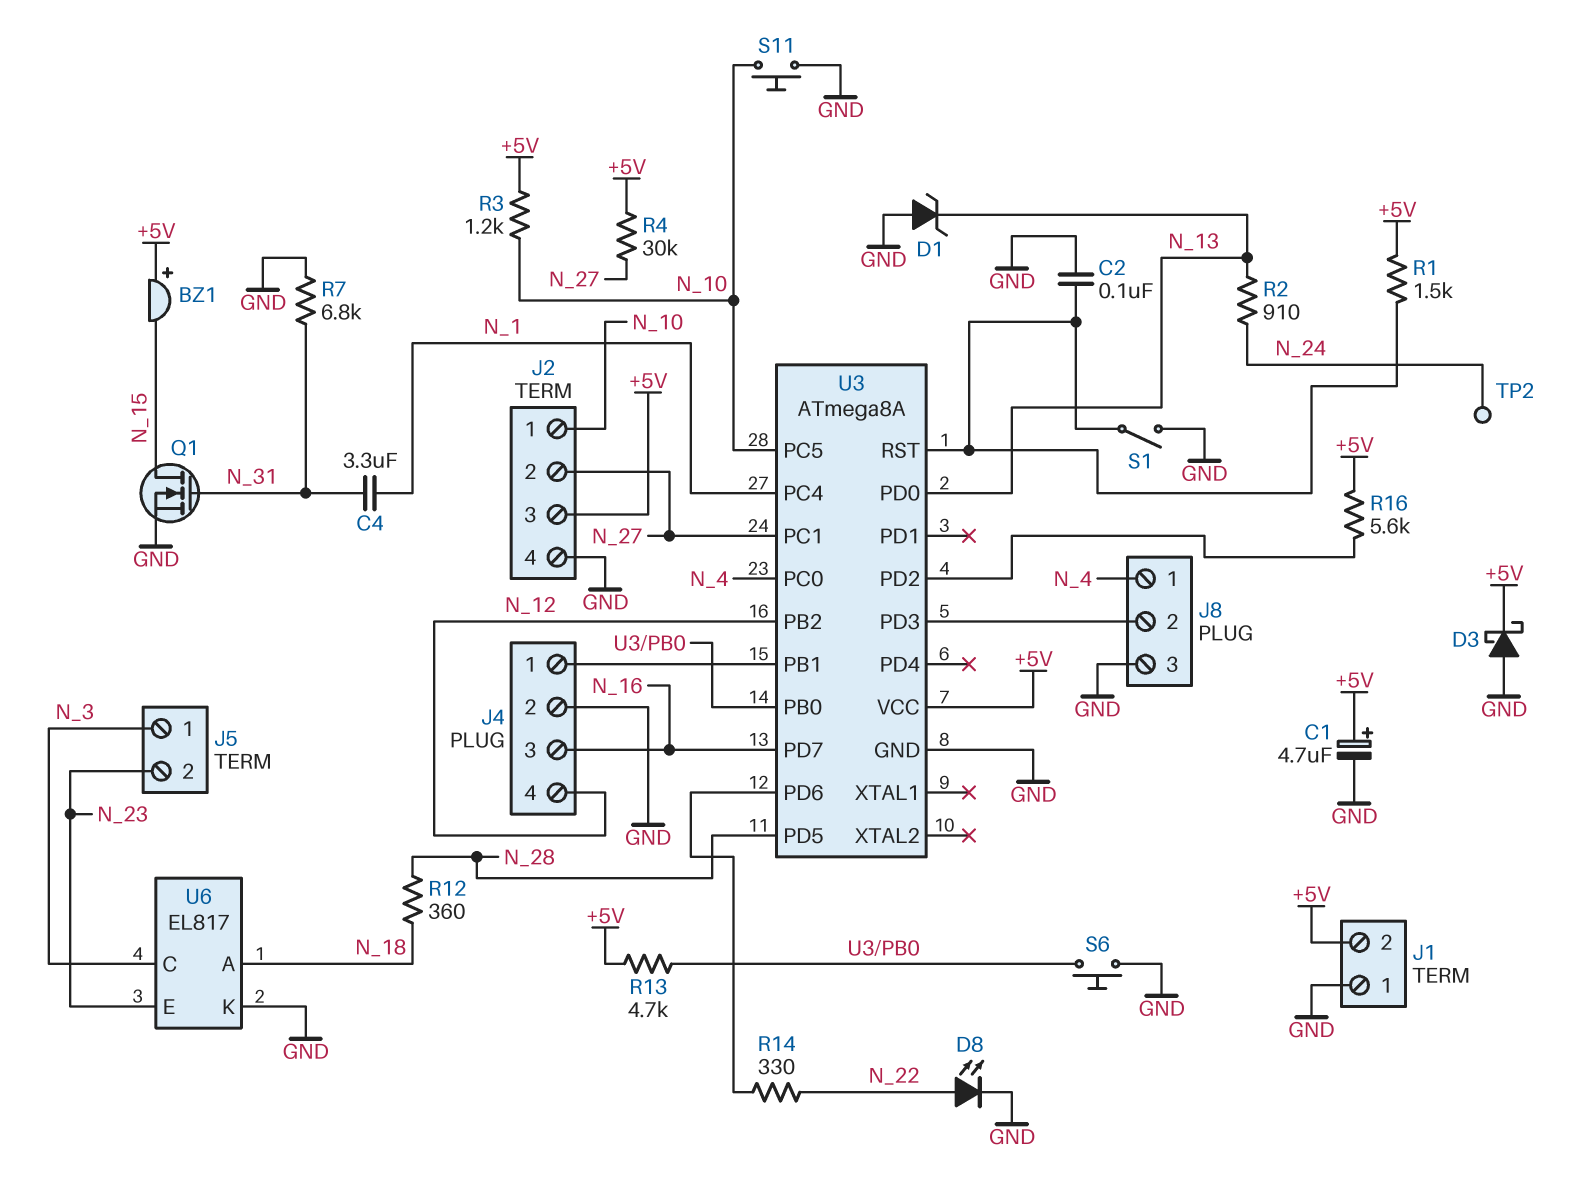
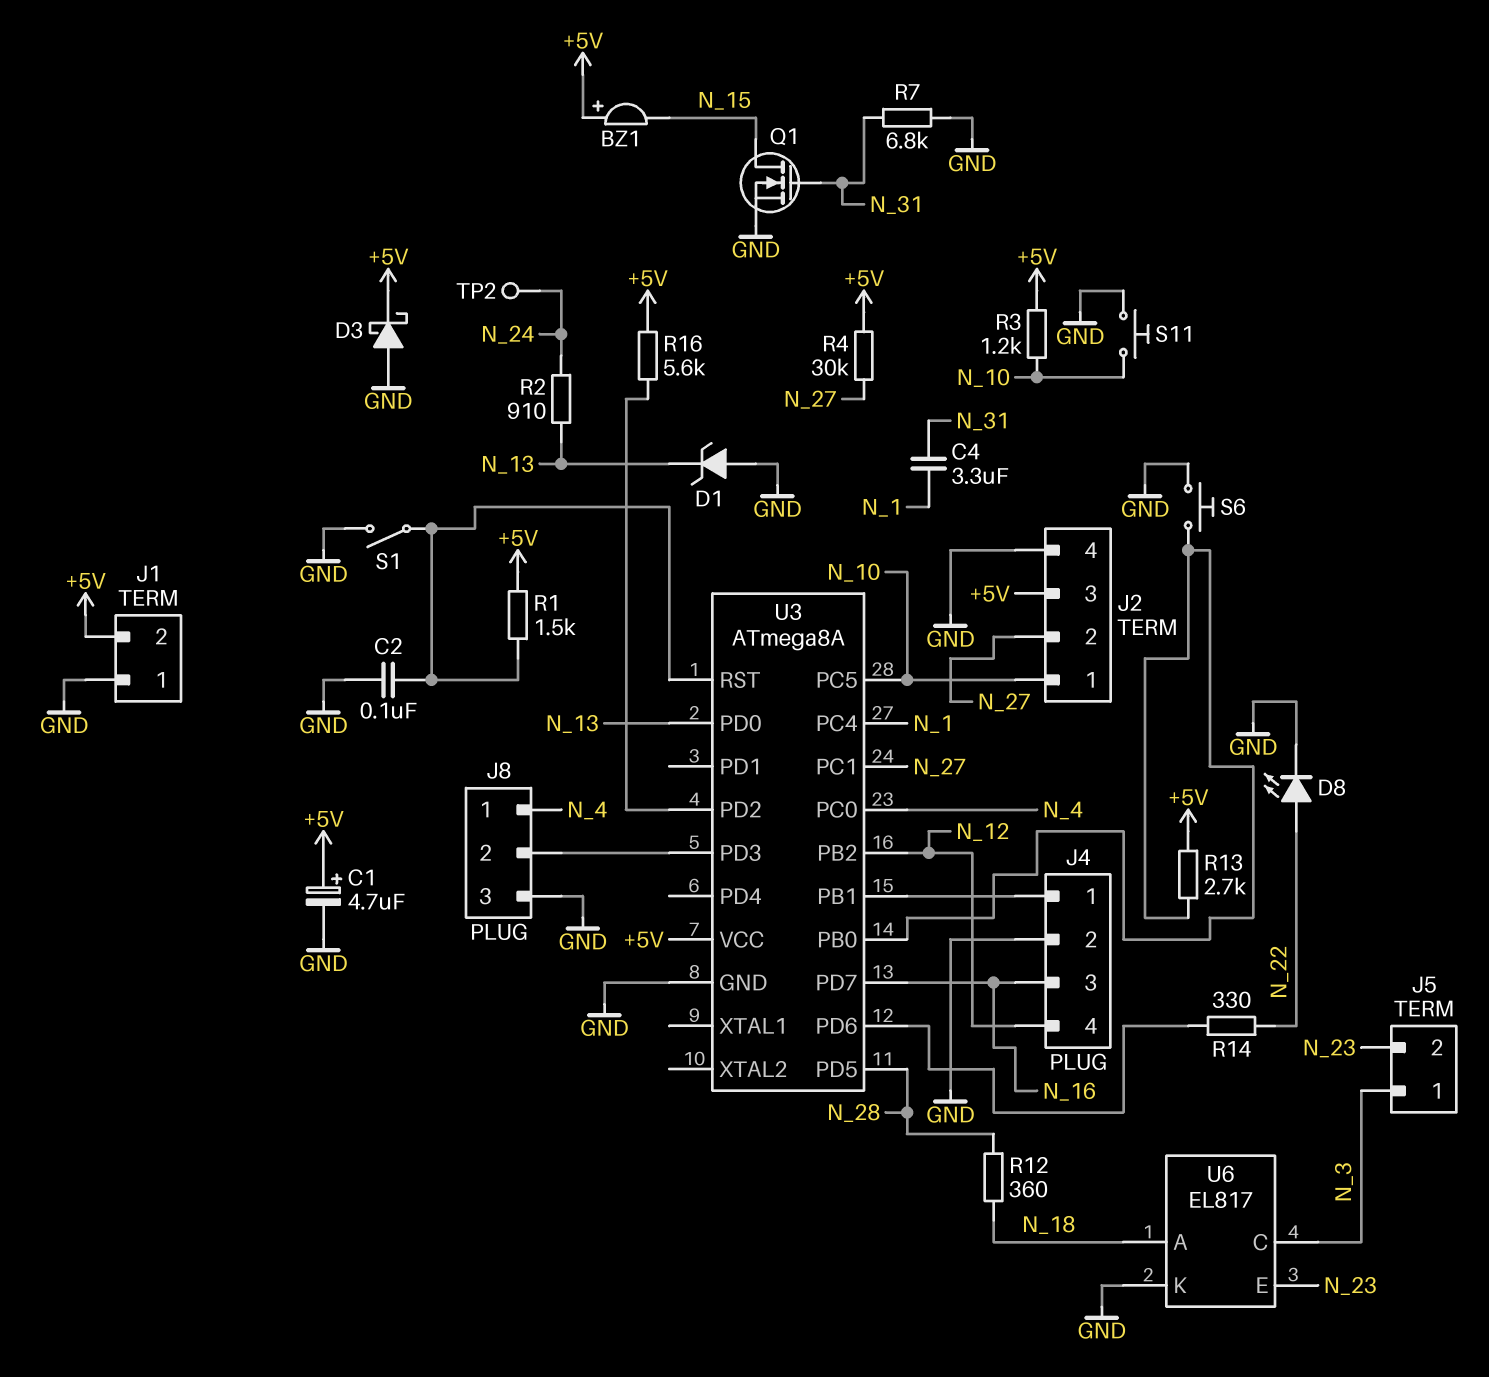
R13: 4.7k (+5V, U3/PB0) -> 2.7k (+5V, U3/PB0)

